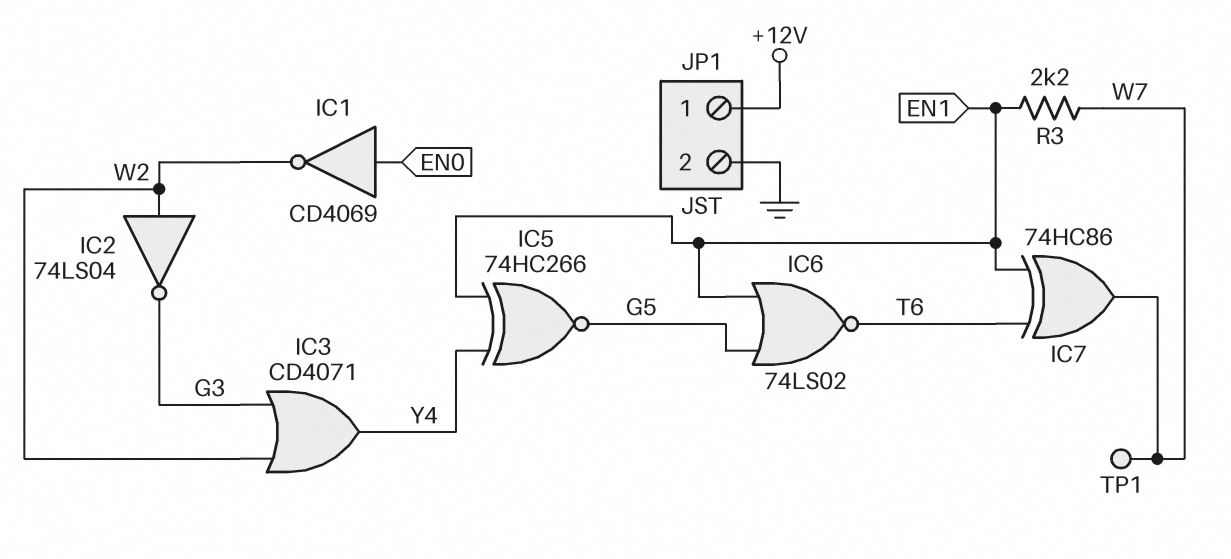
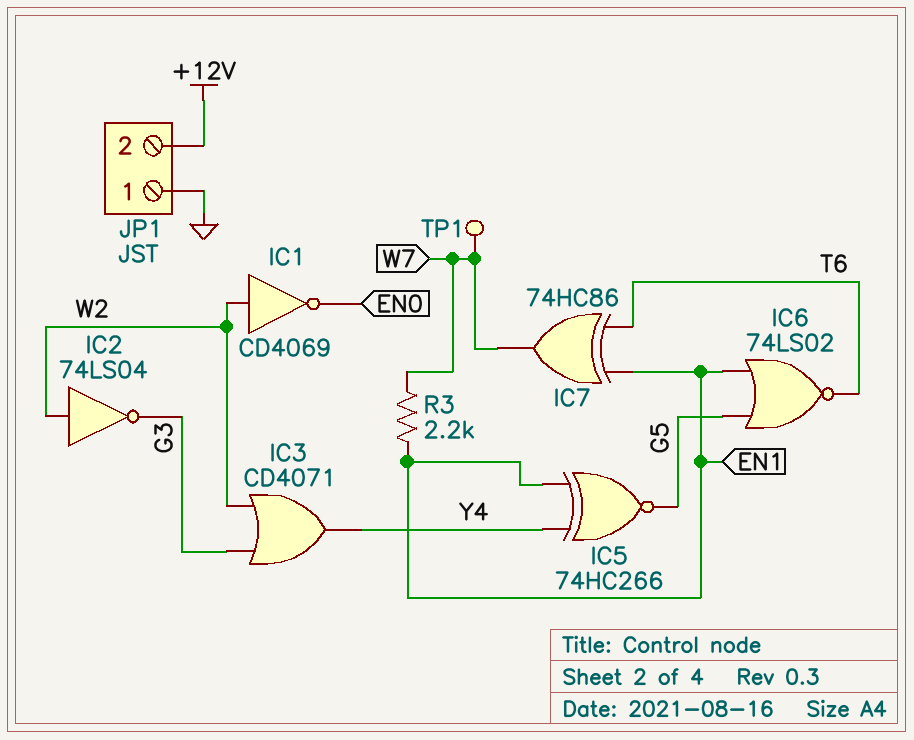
IC1: NOT CD4069 (in EN0, out W2) -> NOT CD4069 (in W2, out EN0)
JP1 pin 1: +12V -> GND
JP1 pin 2: GND -> +12V

